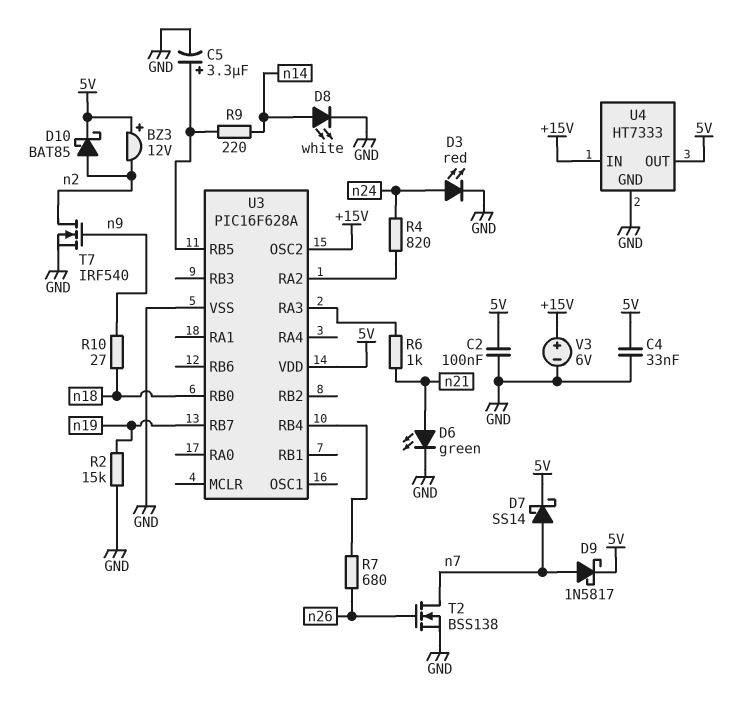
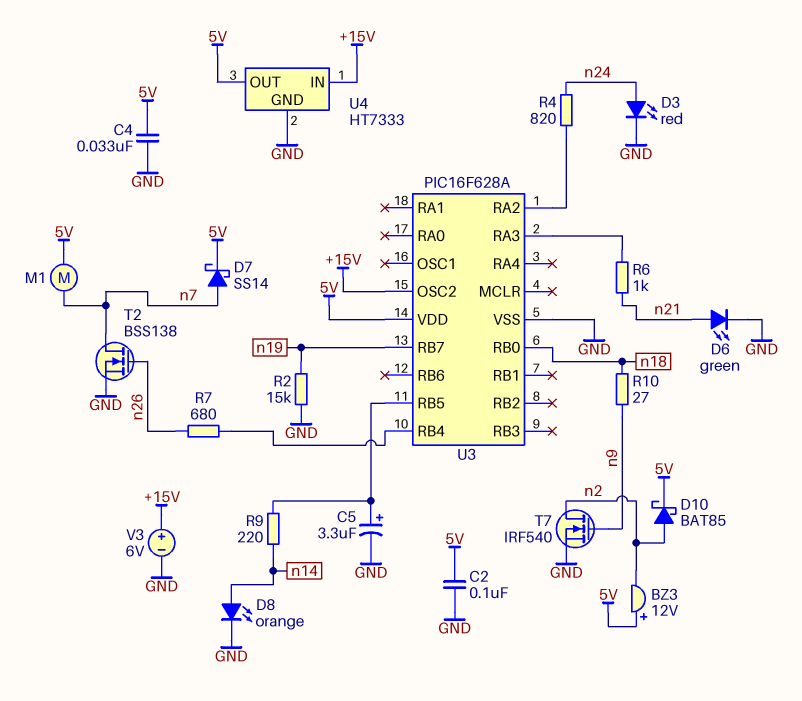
D8: LED white (A n14, K GND) -> LED orange (A n14, K GND)
D9: schottky 1N5817 (A n7, K 5V) -> none
M1: none -> motor (5V, n7)

